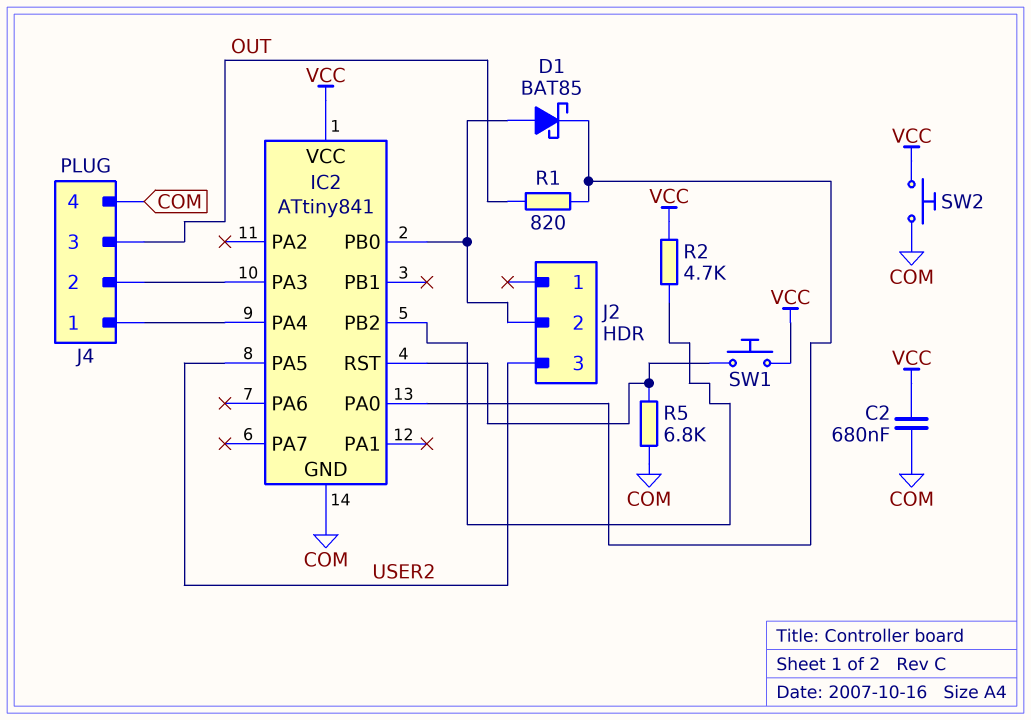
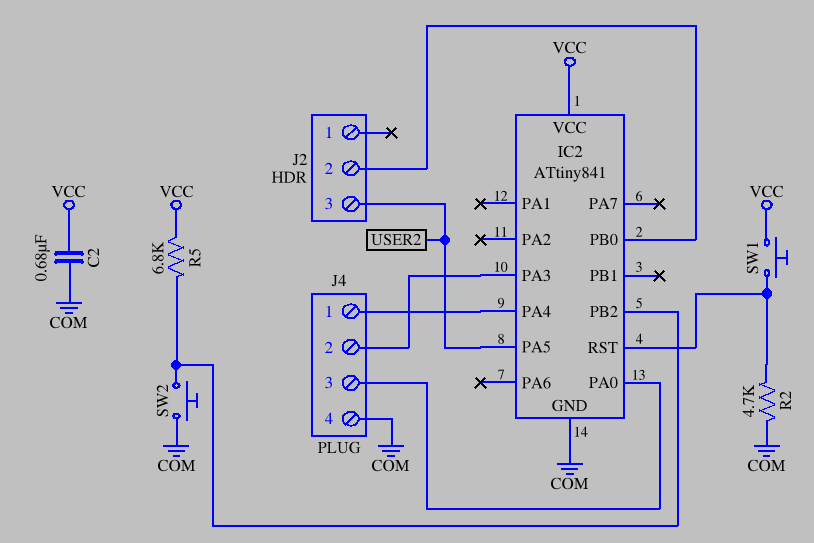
D1: schottky BAT85 (A IC2/PB0, K IC2/PA0) -> none
J4 pin 3: OUT -> IC2/PA0
R1: 820 (IC2/PA0, OUT) -> none
R2: 4.7k (IC2/PB2, VCC) -> 4.7k (COM, IC2/RST)
R5: 6.8k (COM, IC2/RST) -> 6.8k (IC2/PB2, VCC)
SW2: button (COM, VCC) -> button (COM, IC2/PB2)

